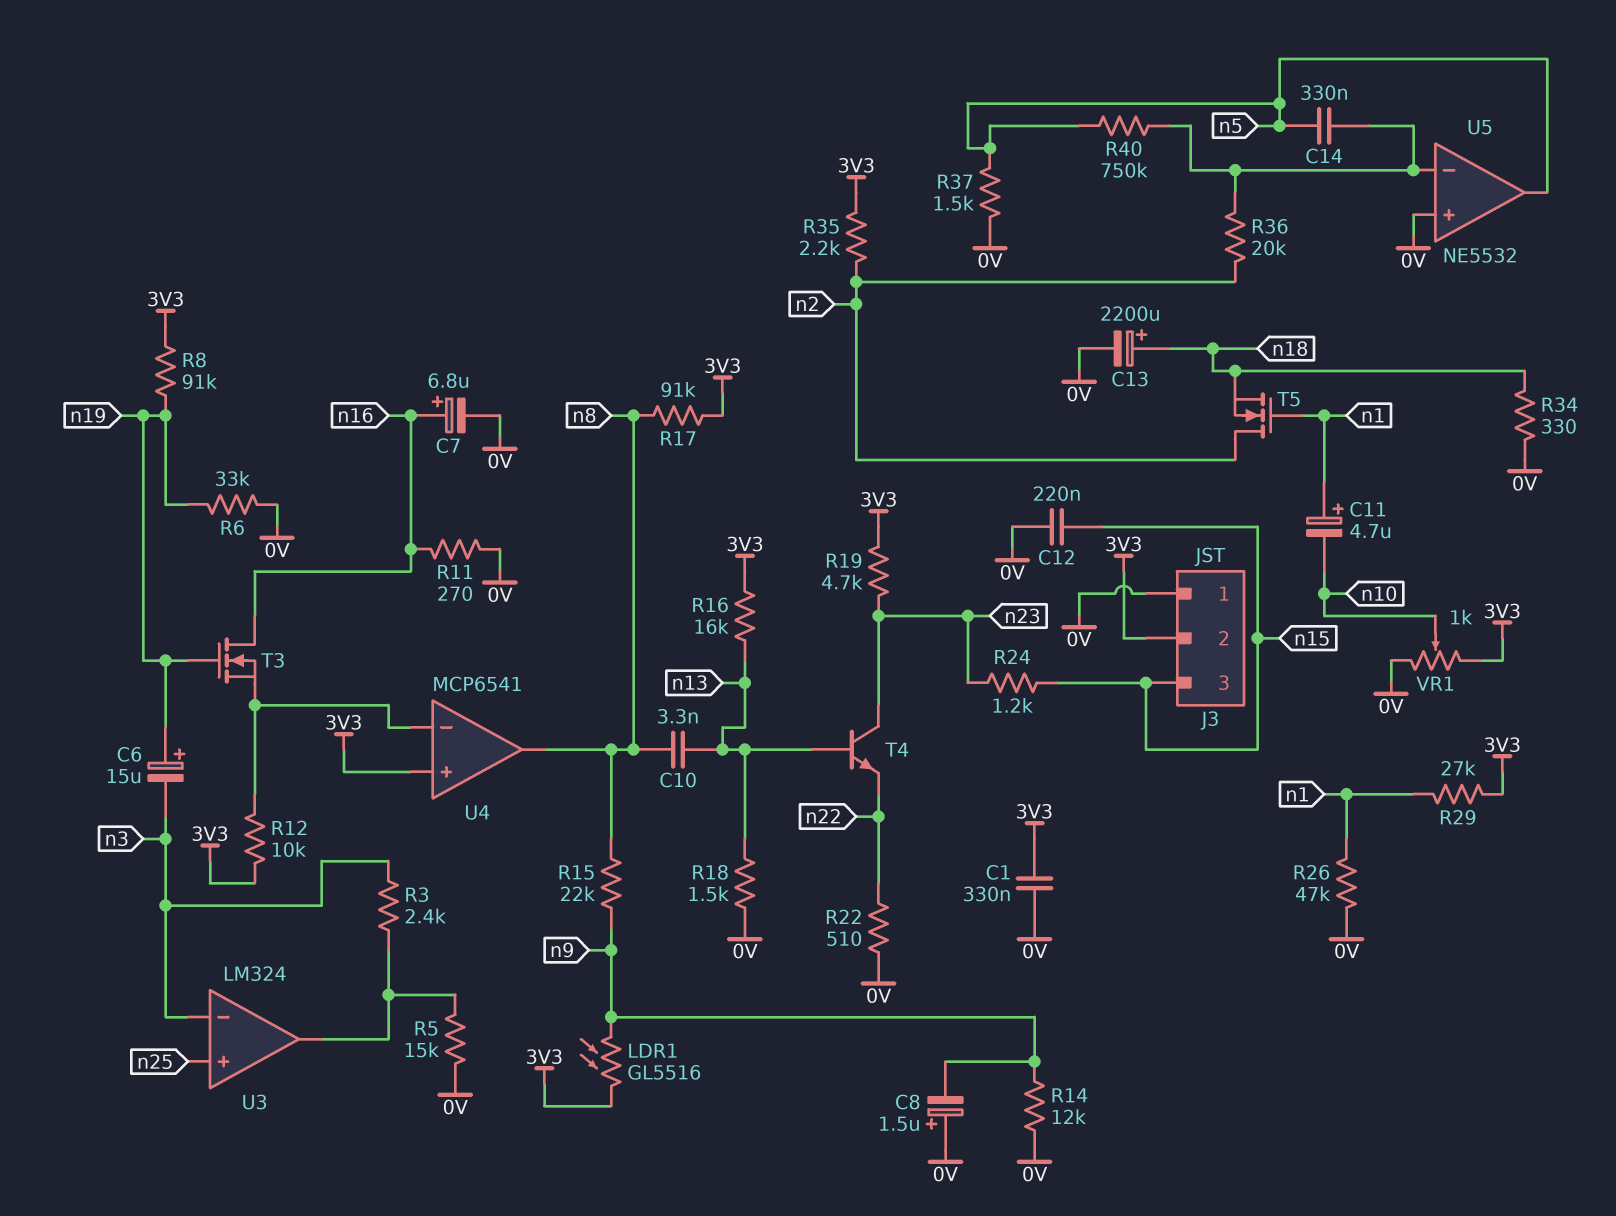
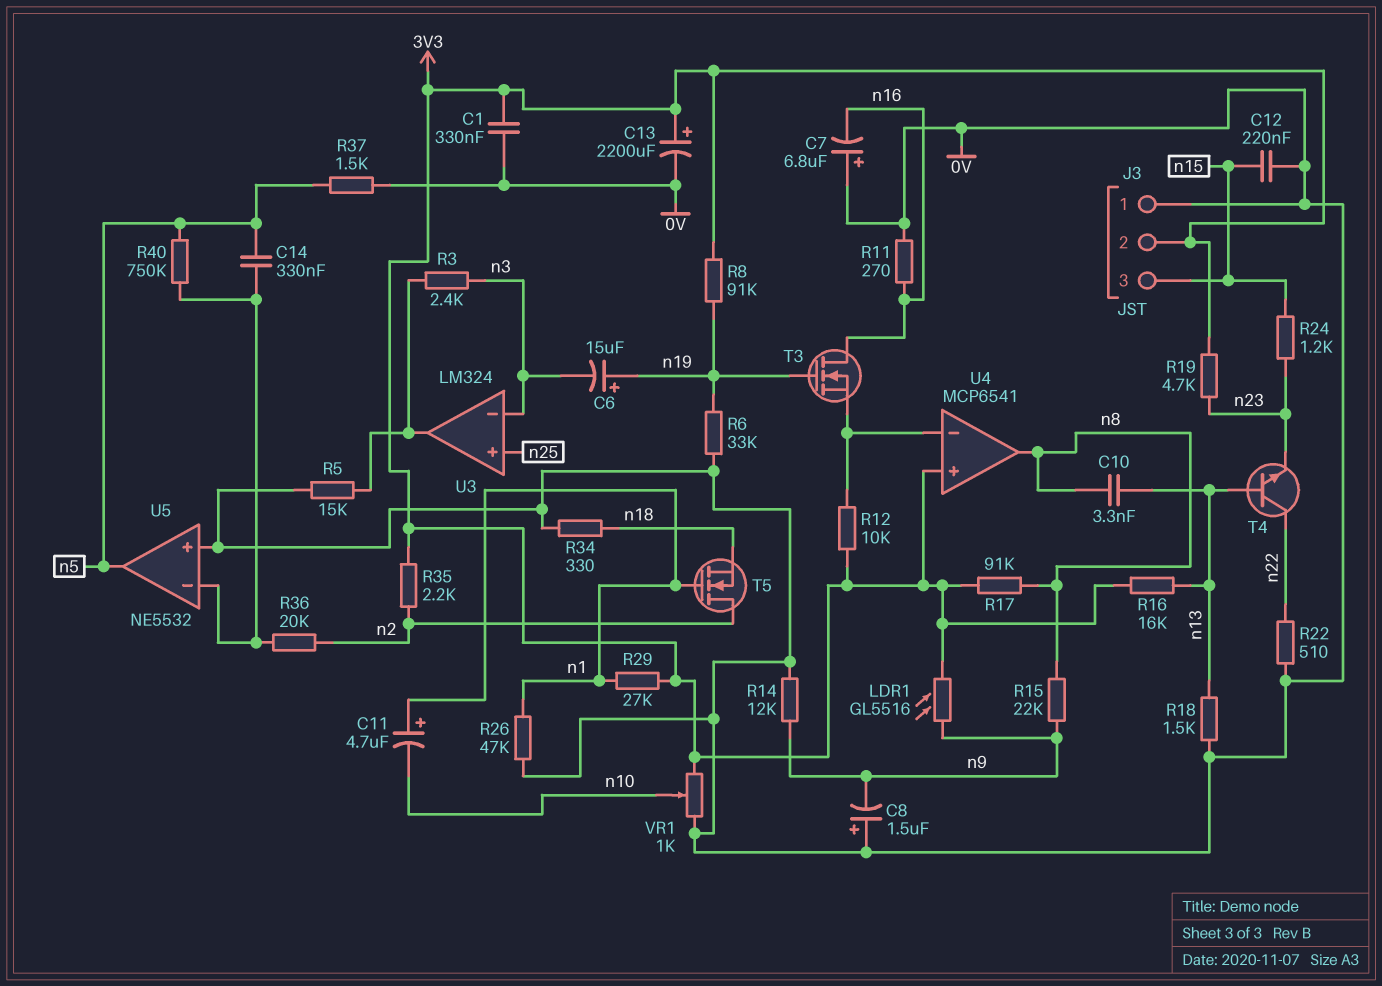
C7: 6.8uF (plus n16, minus 0V) -> 6.8uF (plus 0V, minus n16)
C13: 2200uF (plus n18, minus 0V) -> 2200uF (plus 3V3, minus 0V)
T4: NPN (B n13, C n23, E n22) -> NPN (B n13, C n22, E n23)

